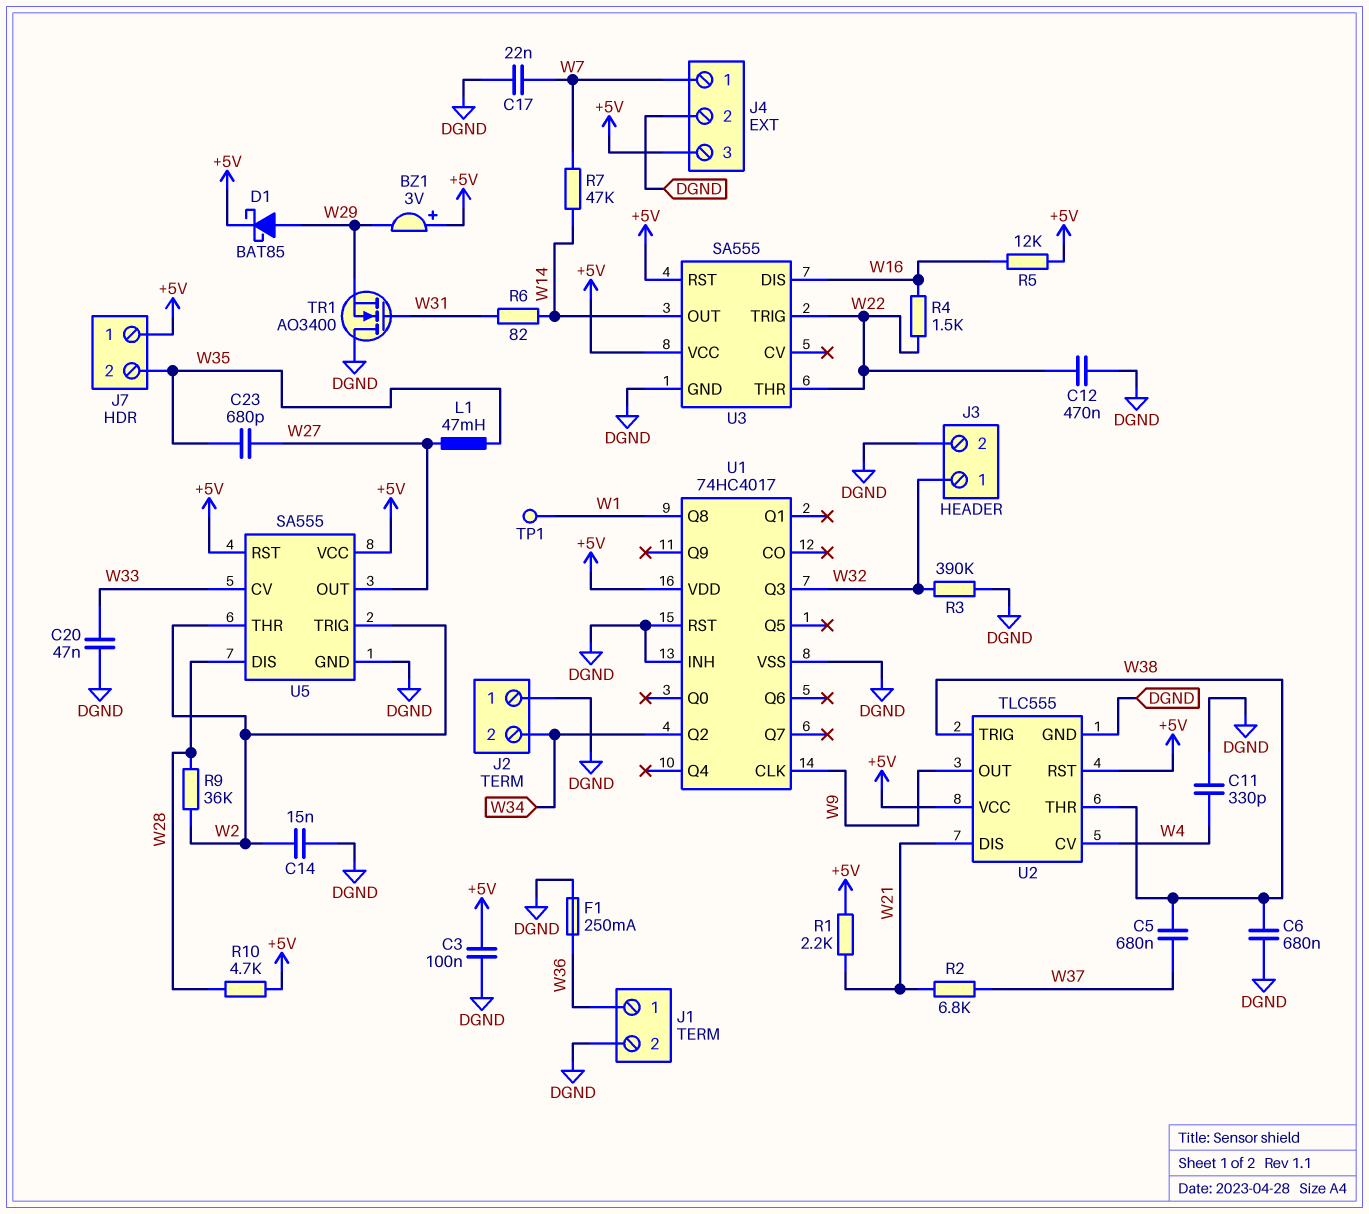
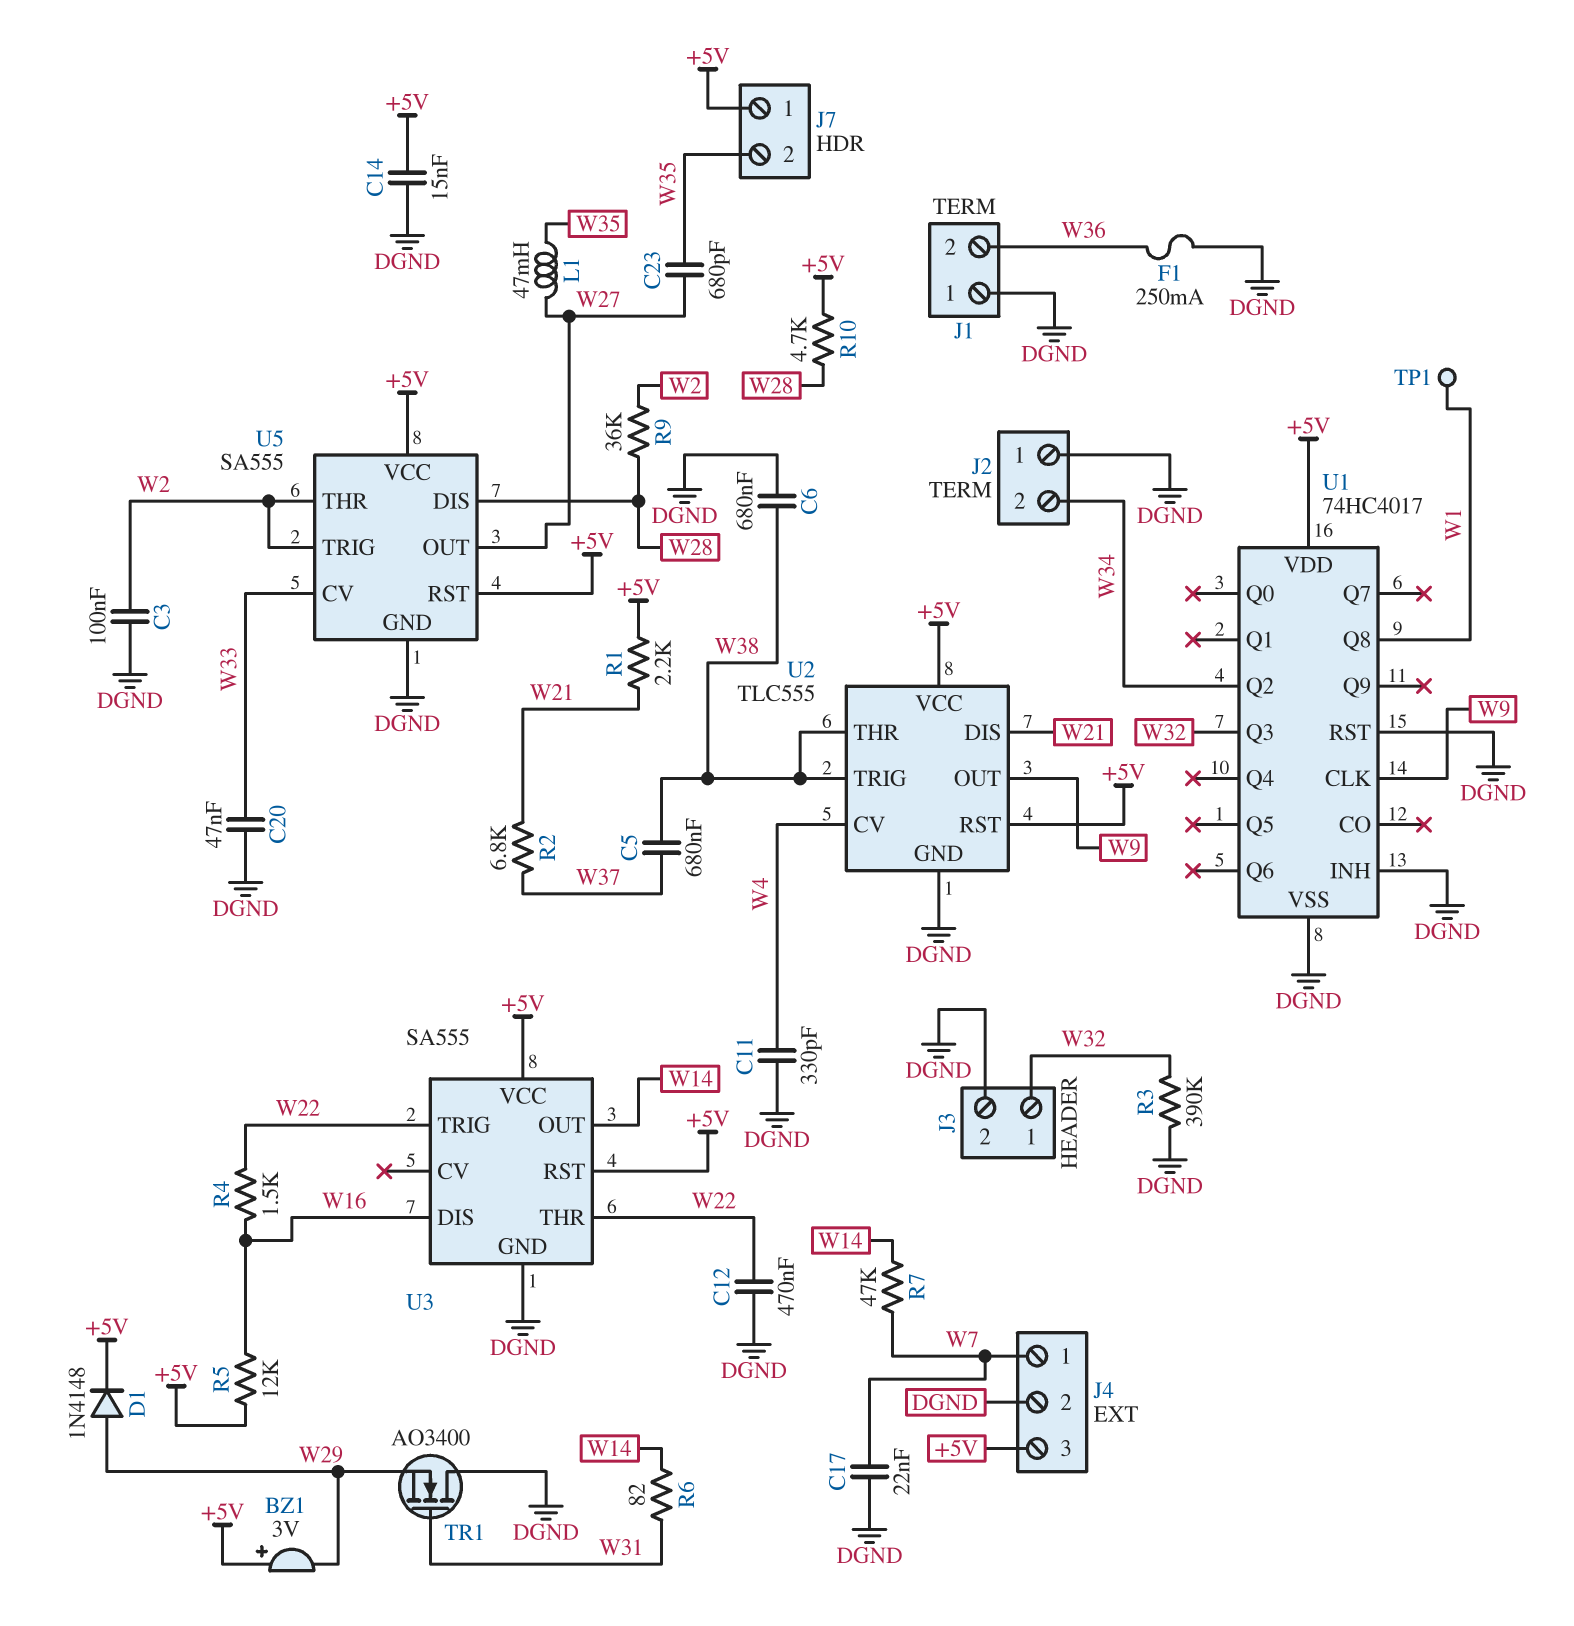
C3: 100nF (+5V, DGND) -> 100nF (DGND, W2)
C14: 15nF (DGND, W2) -> 15nF (+5V, DGND)
D1: schottky BAT85 (A W29, K +5V) -> diode 1N4148 (A W29, K +5V)
J1 pin 1: W36 -> DGND
J1 pin 2: DGND -> W36

